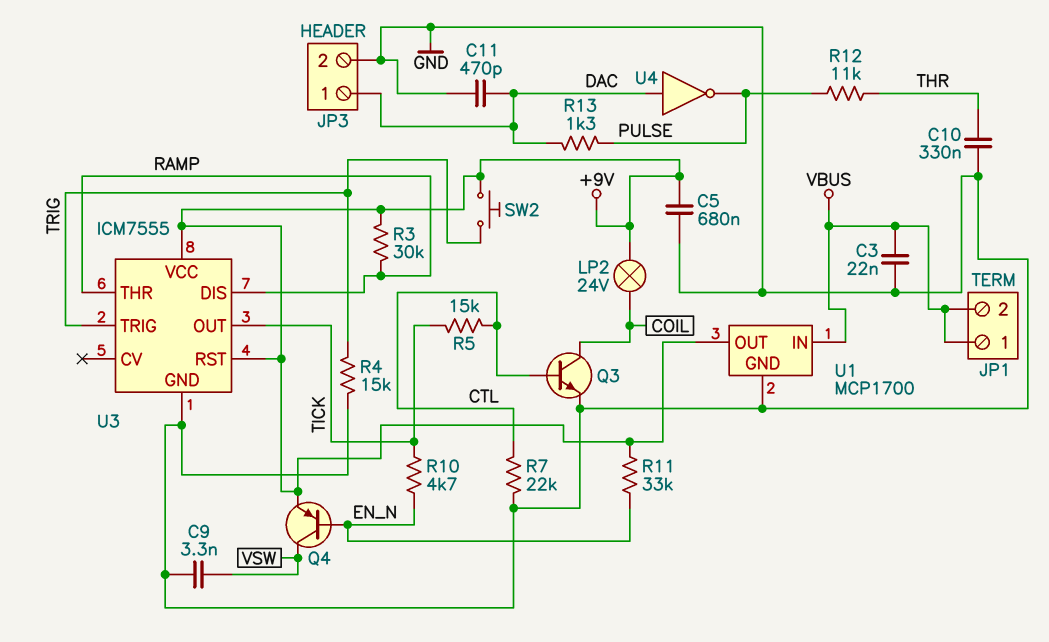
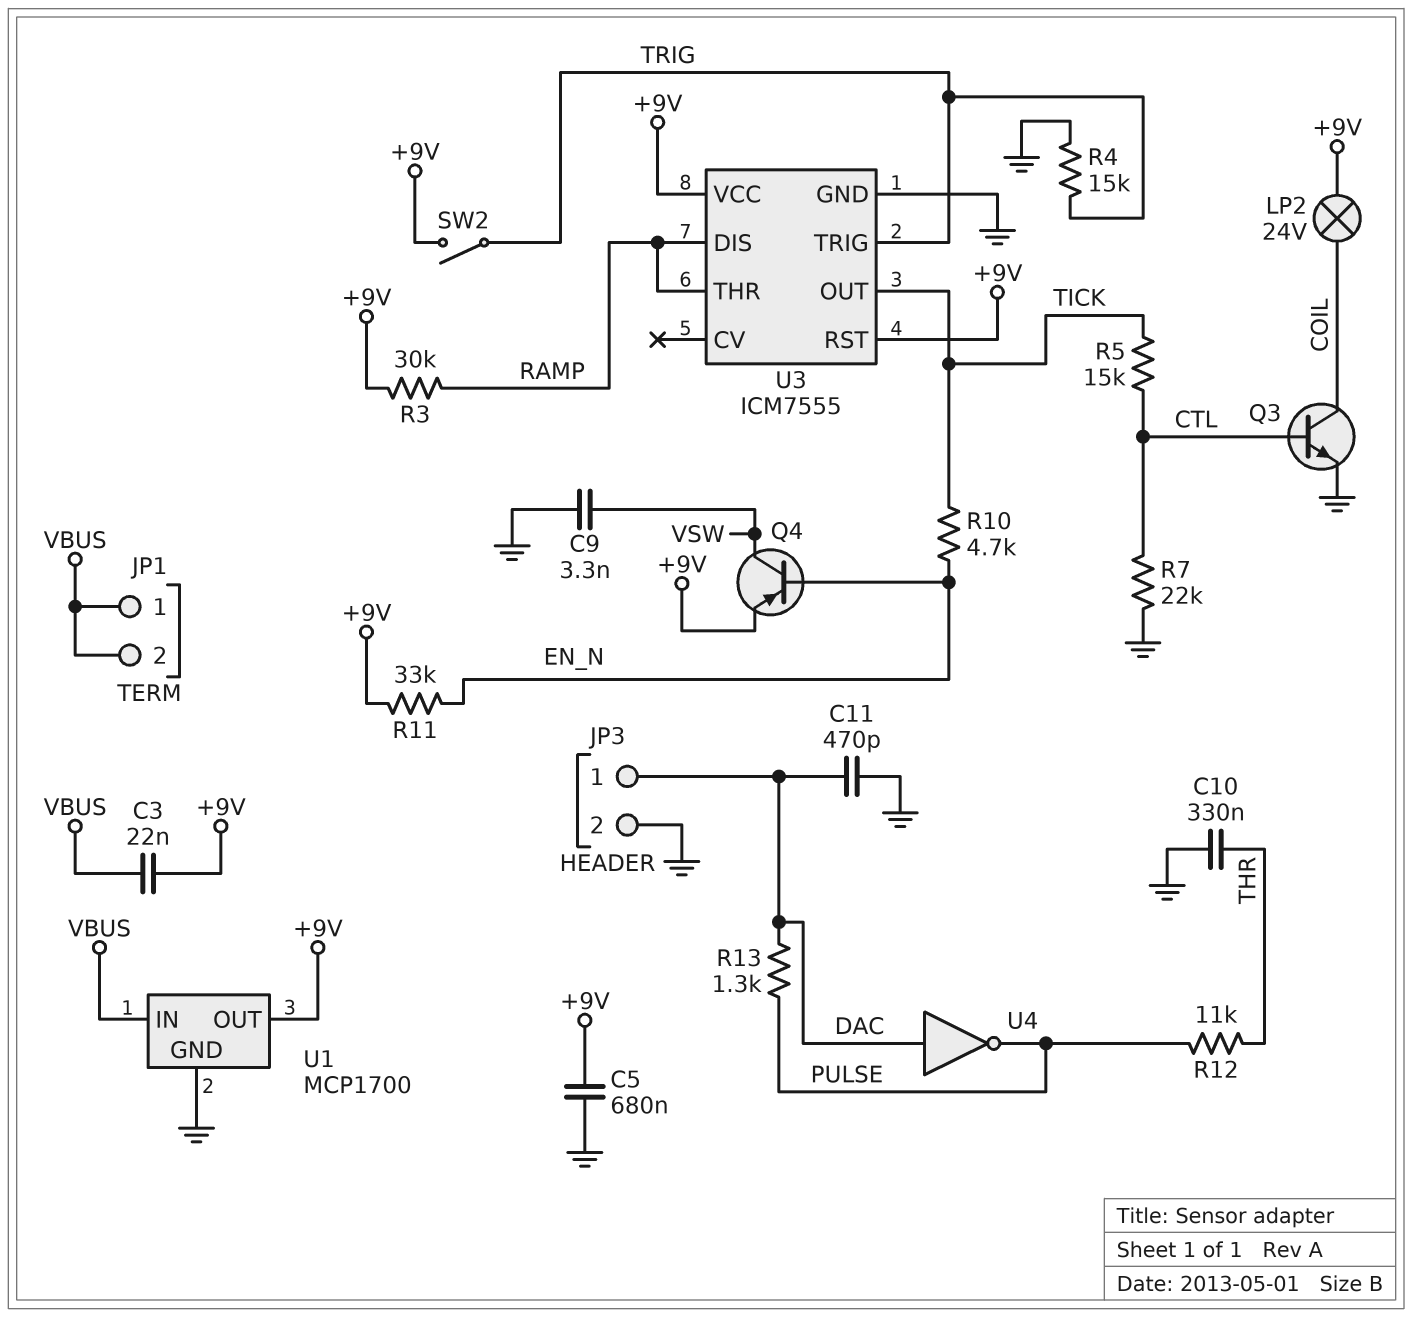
C3: 22nF (GND, VBUS) -> 22nF (+9V, VBUS)
SW2: button (+9V, TRIG) -> switch (+9V, TRIG)

